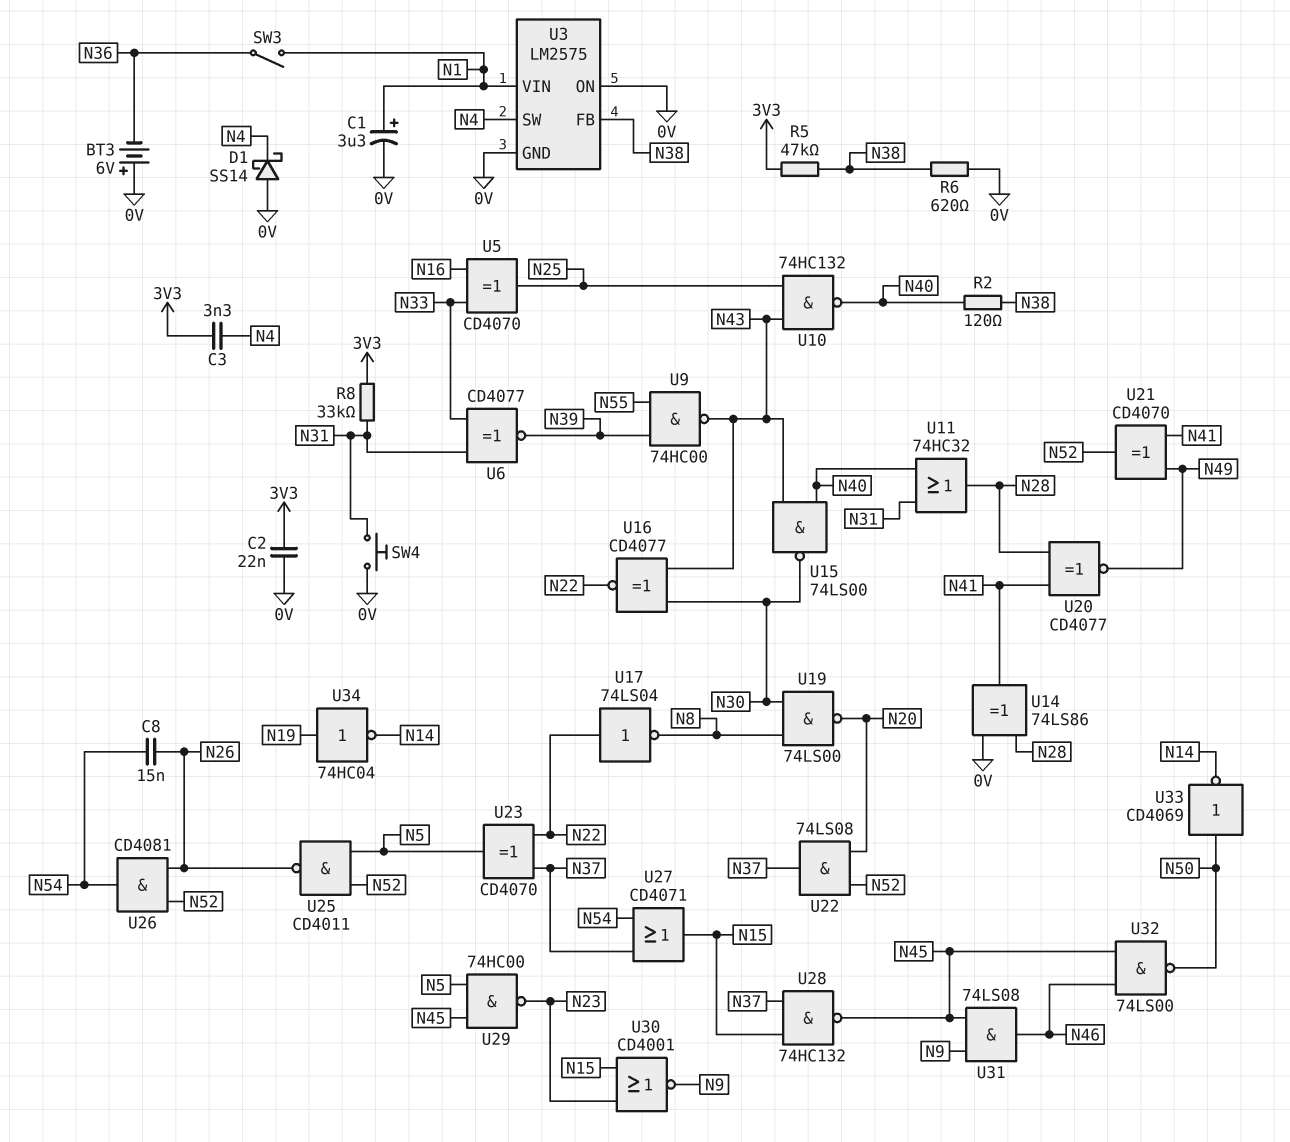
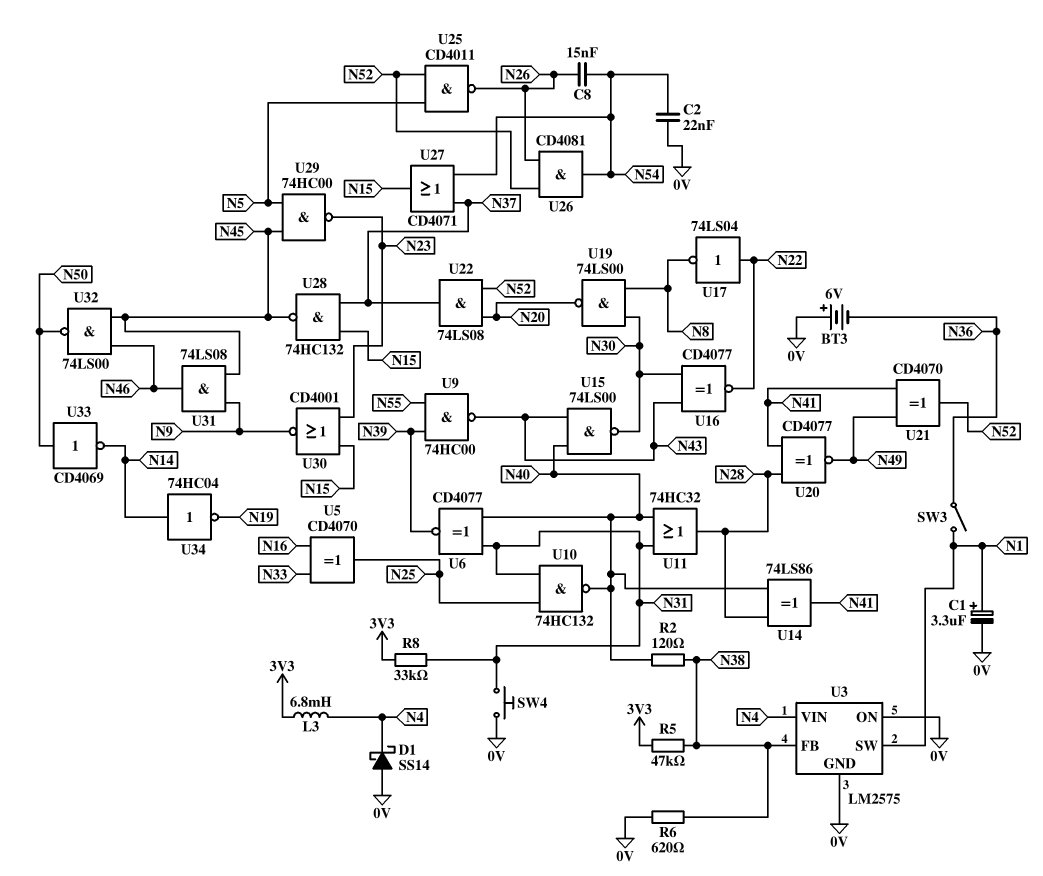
C2: 22nF (0V, 3V3) -> 22nF (0V, N54)
C3: 3.3nF (3V3, N4) -> none
L3: none -> 6.8mH (3V3, N4)
U3 pin SW: N4 -> N1
U3 pin VIN: N1 -> N4
U6: XNOR CD4077 (in N31, in N33, out N39) -> XNOR CD4077 (in N31, in N40, out N39)
U10: NAND 74HC132 (in N25, in N43, out N40) -> NAND 74HC132 (in N25, in N31, out N40)
U14: XOR 74LS86 (in 0V, in N28, out N41) -> XOR 74LS86 (in N28, in N40, out N41)
U23: XOR CD4070 (in N22, in N37, out N5) -> none
U34: NOT 74HC04 (in N19, out N14) -> NOT 74HC04 (in N14, out N19)

